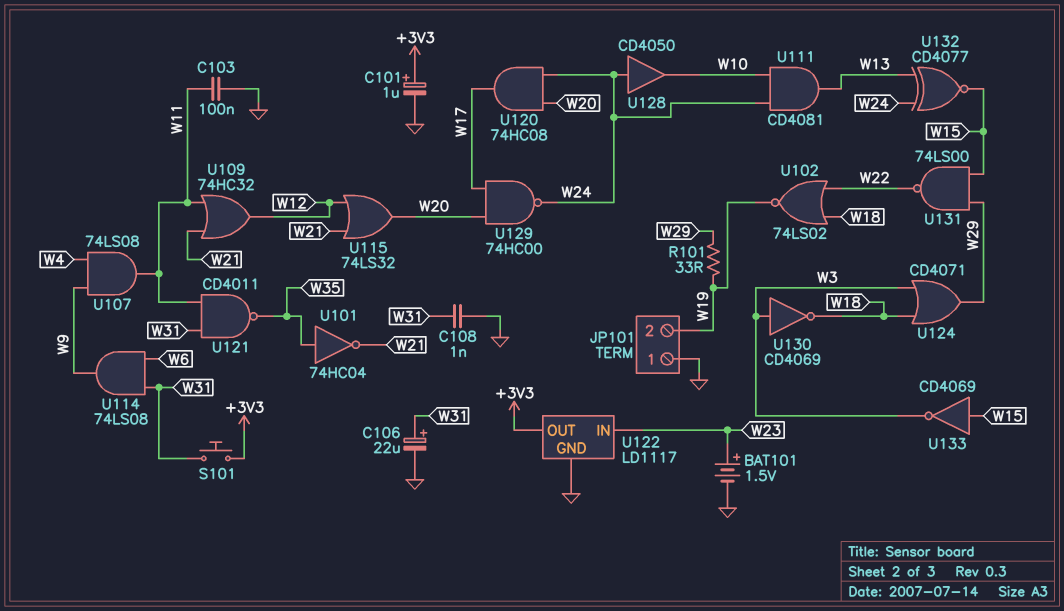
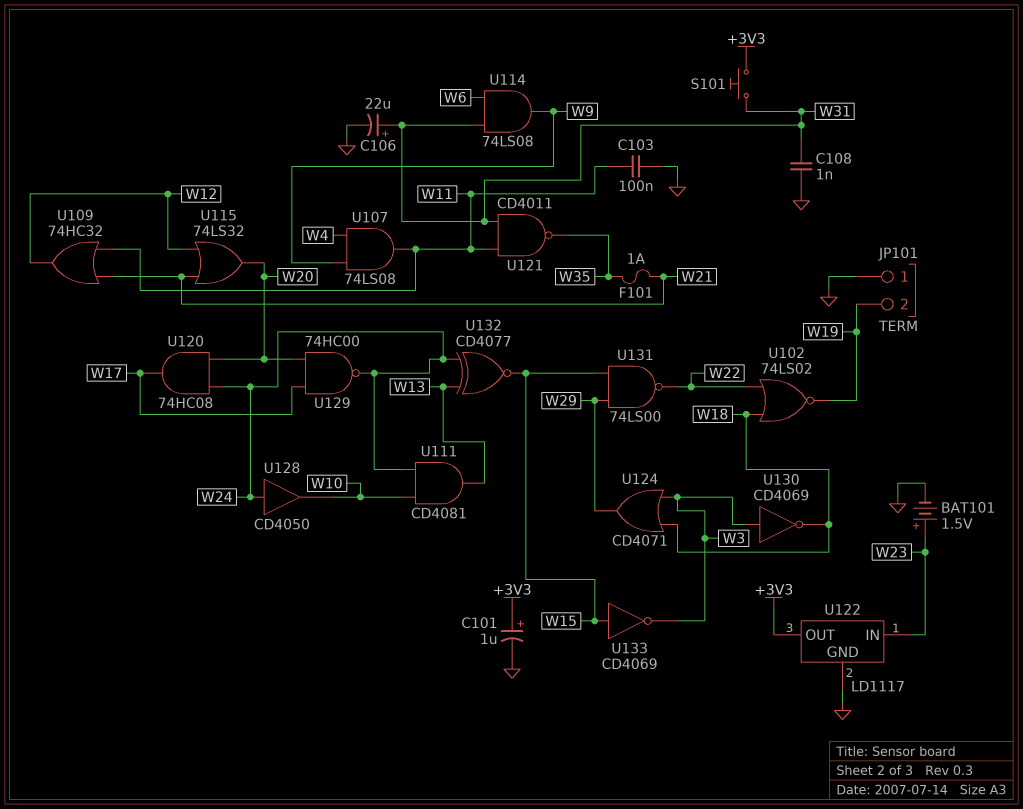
F101: none -> 1A (W21, W35)
R101: 33 (W19, W29) -> none
U101: NOT 74HC04 (in W35, out W21) -> none

